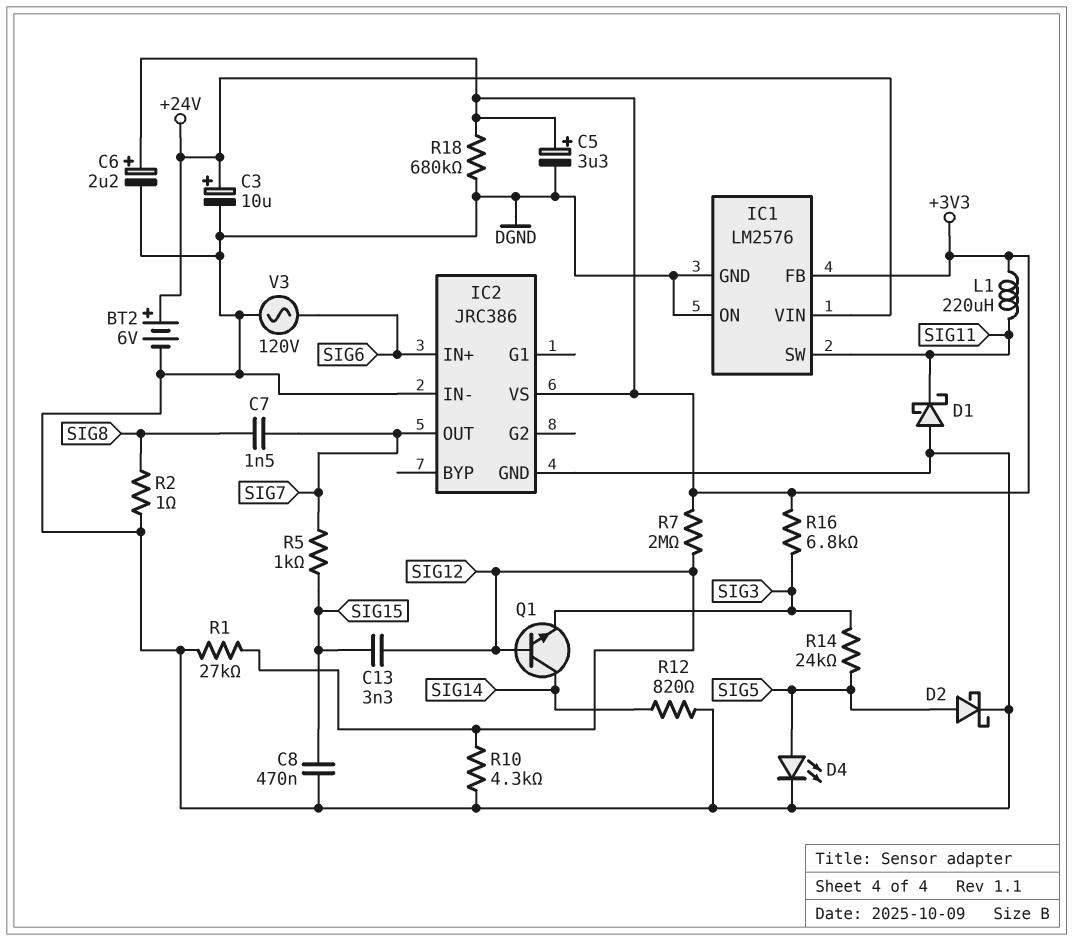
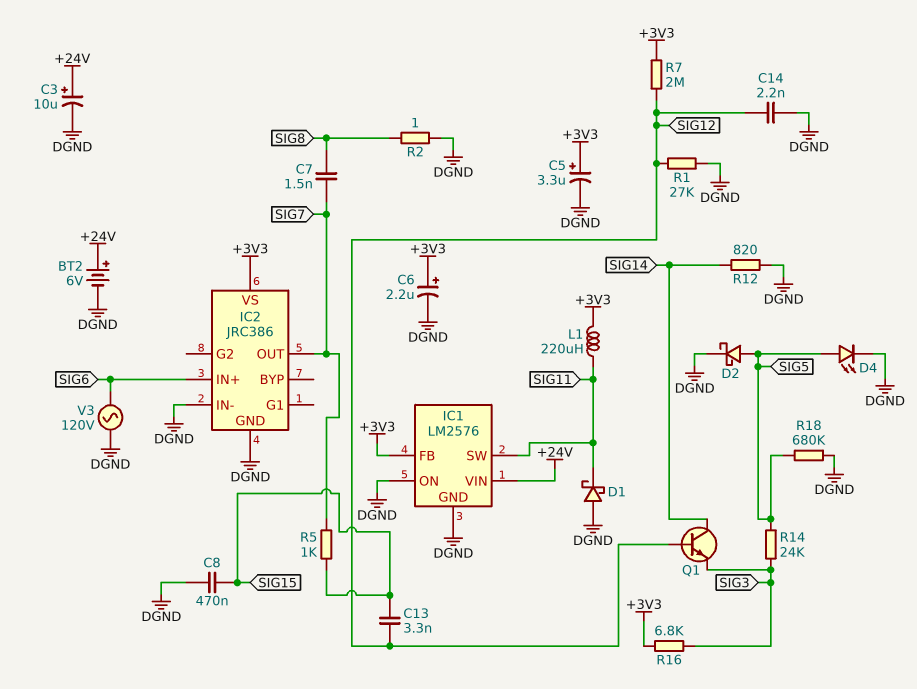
C14: none -> 2.2nF (DGND, SIG12)
R10: 4.3k (DGND, SIG12) -> none
R18: 680k (+3V3, DGND) -> 680k (DGND, SIG5)

